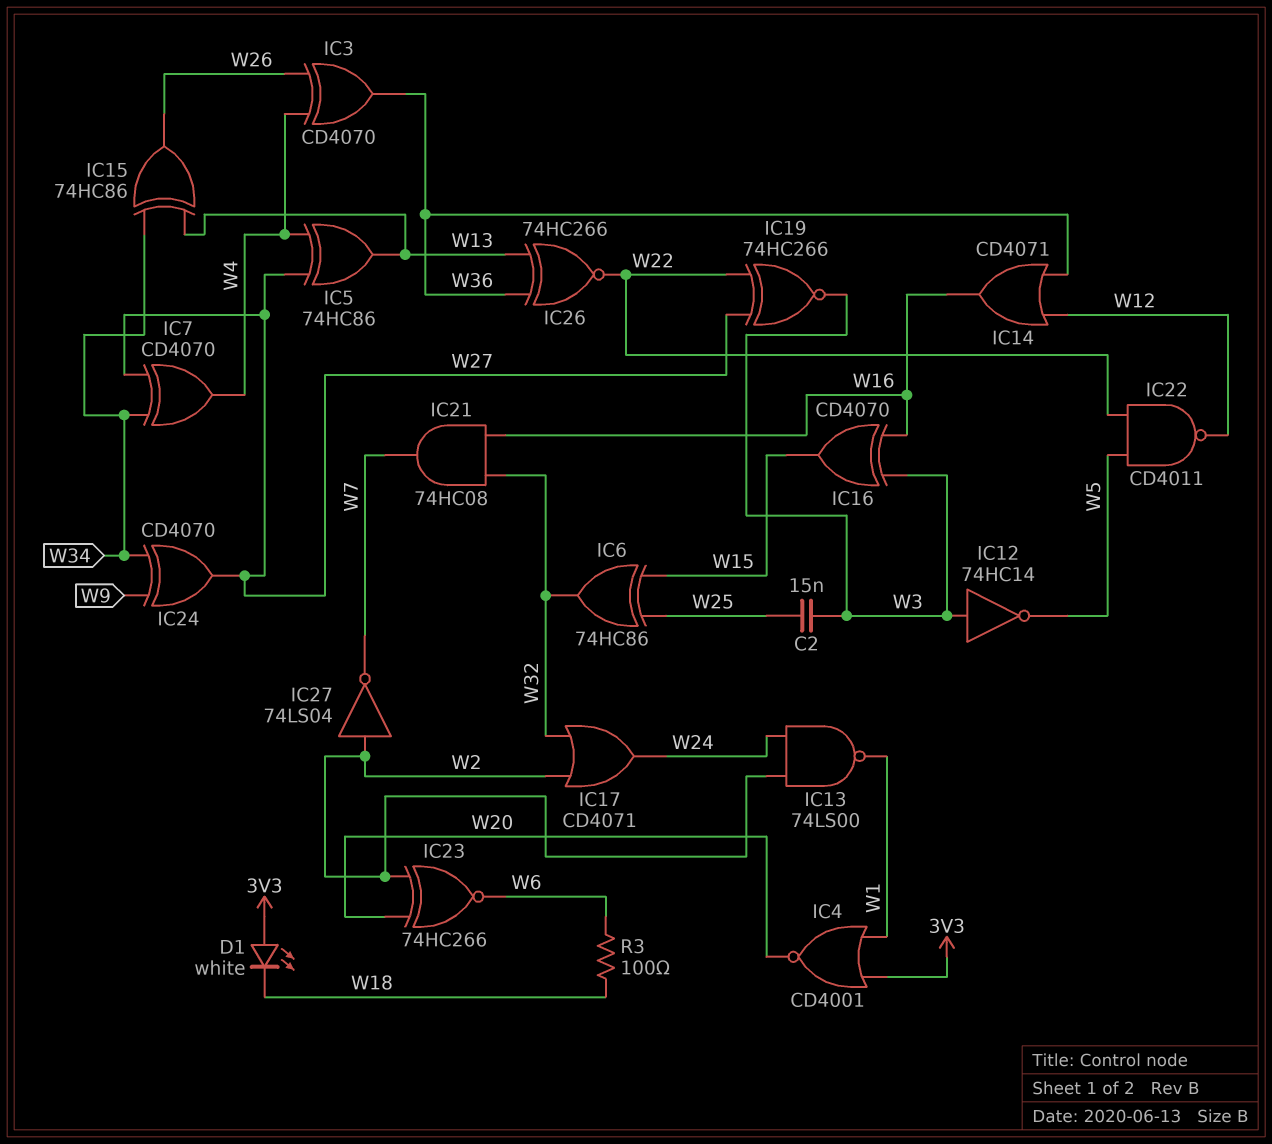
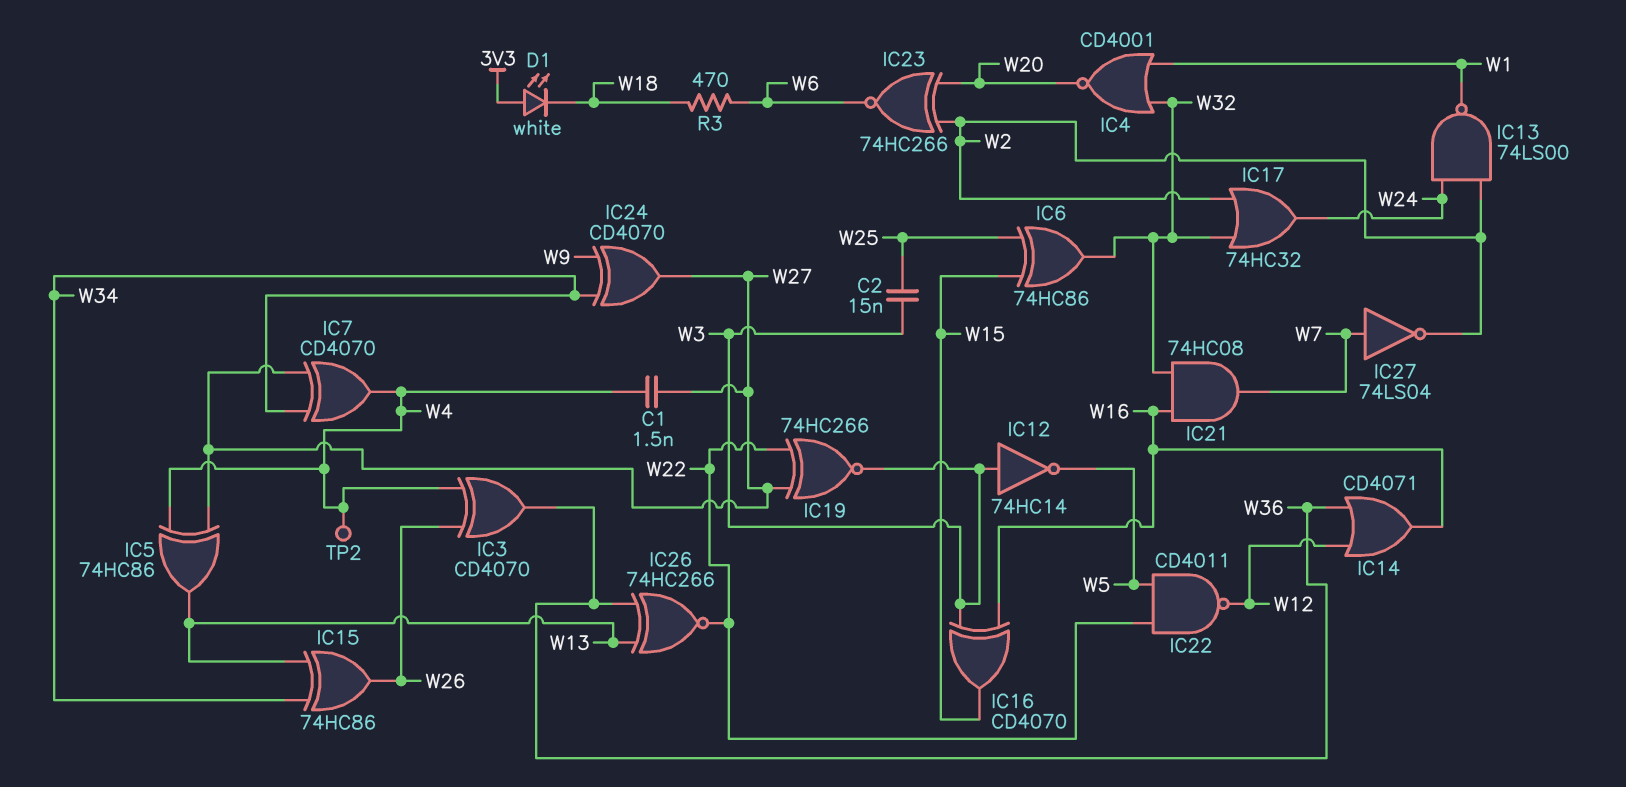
C1: none -> 1.5nF (W4, W27)
IC4: NOR CD4001 (in 3V3, in W1, out W20) -> NOR CD4001 (in W1, in W32, out W20)
IC17: OR CD4071 (in W2, in W32, out W24) -> OR 74HC32 (in W2, in W32, out W24)
IC27: NOT 74LS04 (in W2, out W7) -> NOT 74LS04 (in W7, out W2)
R3: 100 (W6, W18) -> 470 (W6, W18)
TP2: none -> test point (W4)

